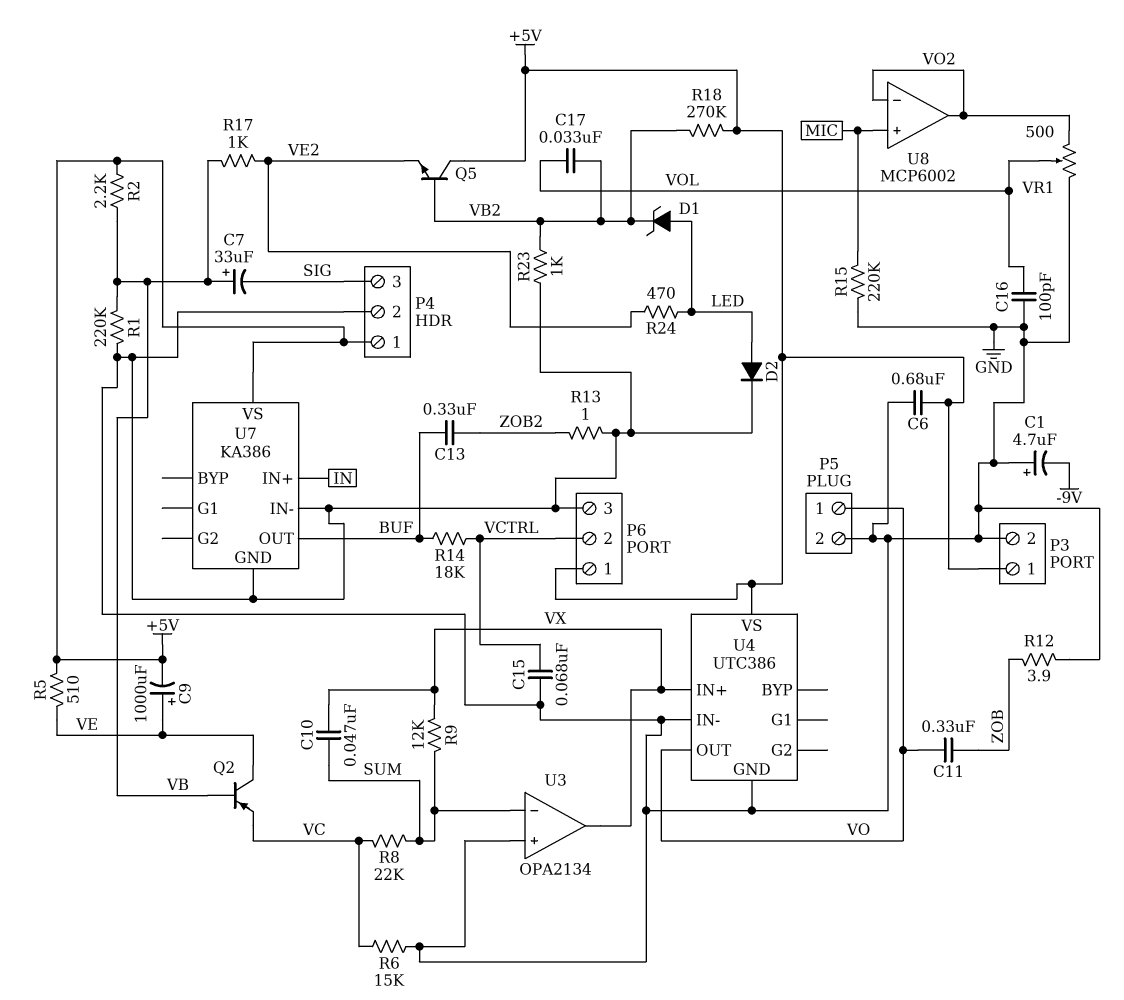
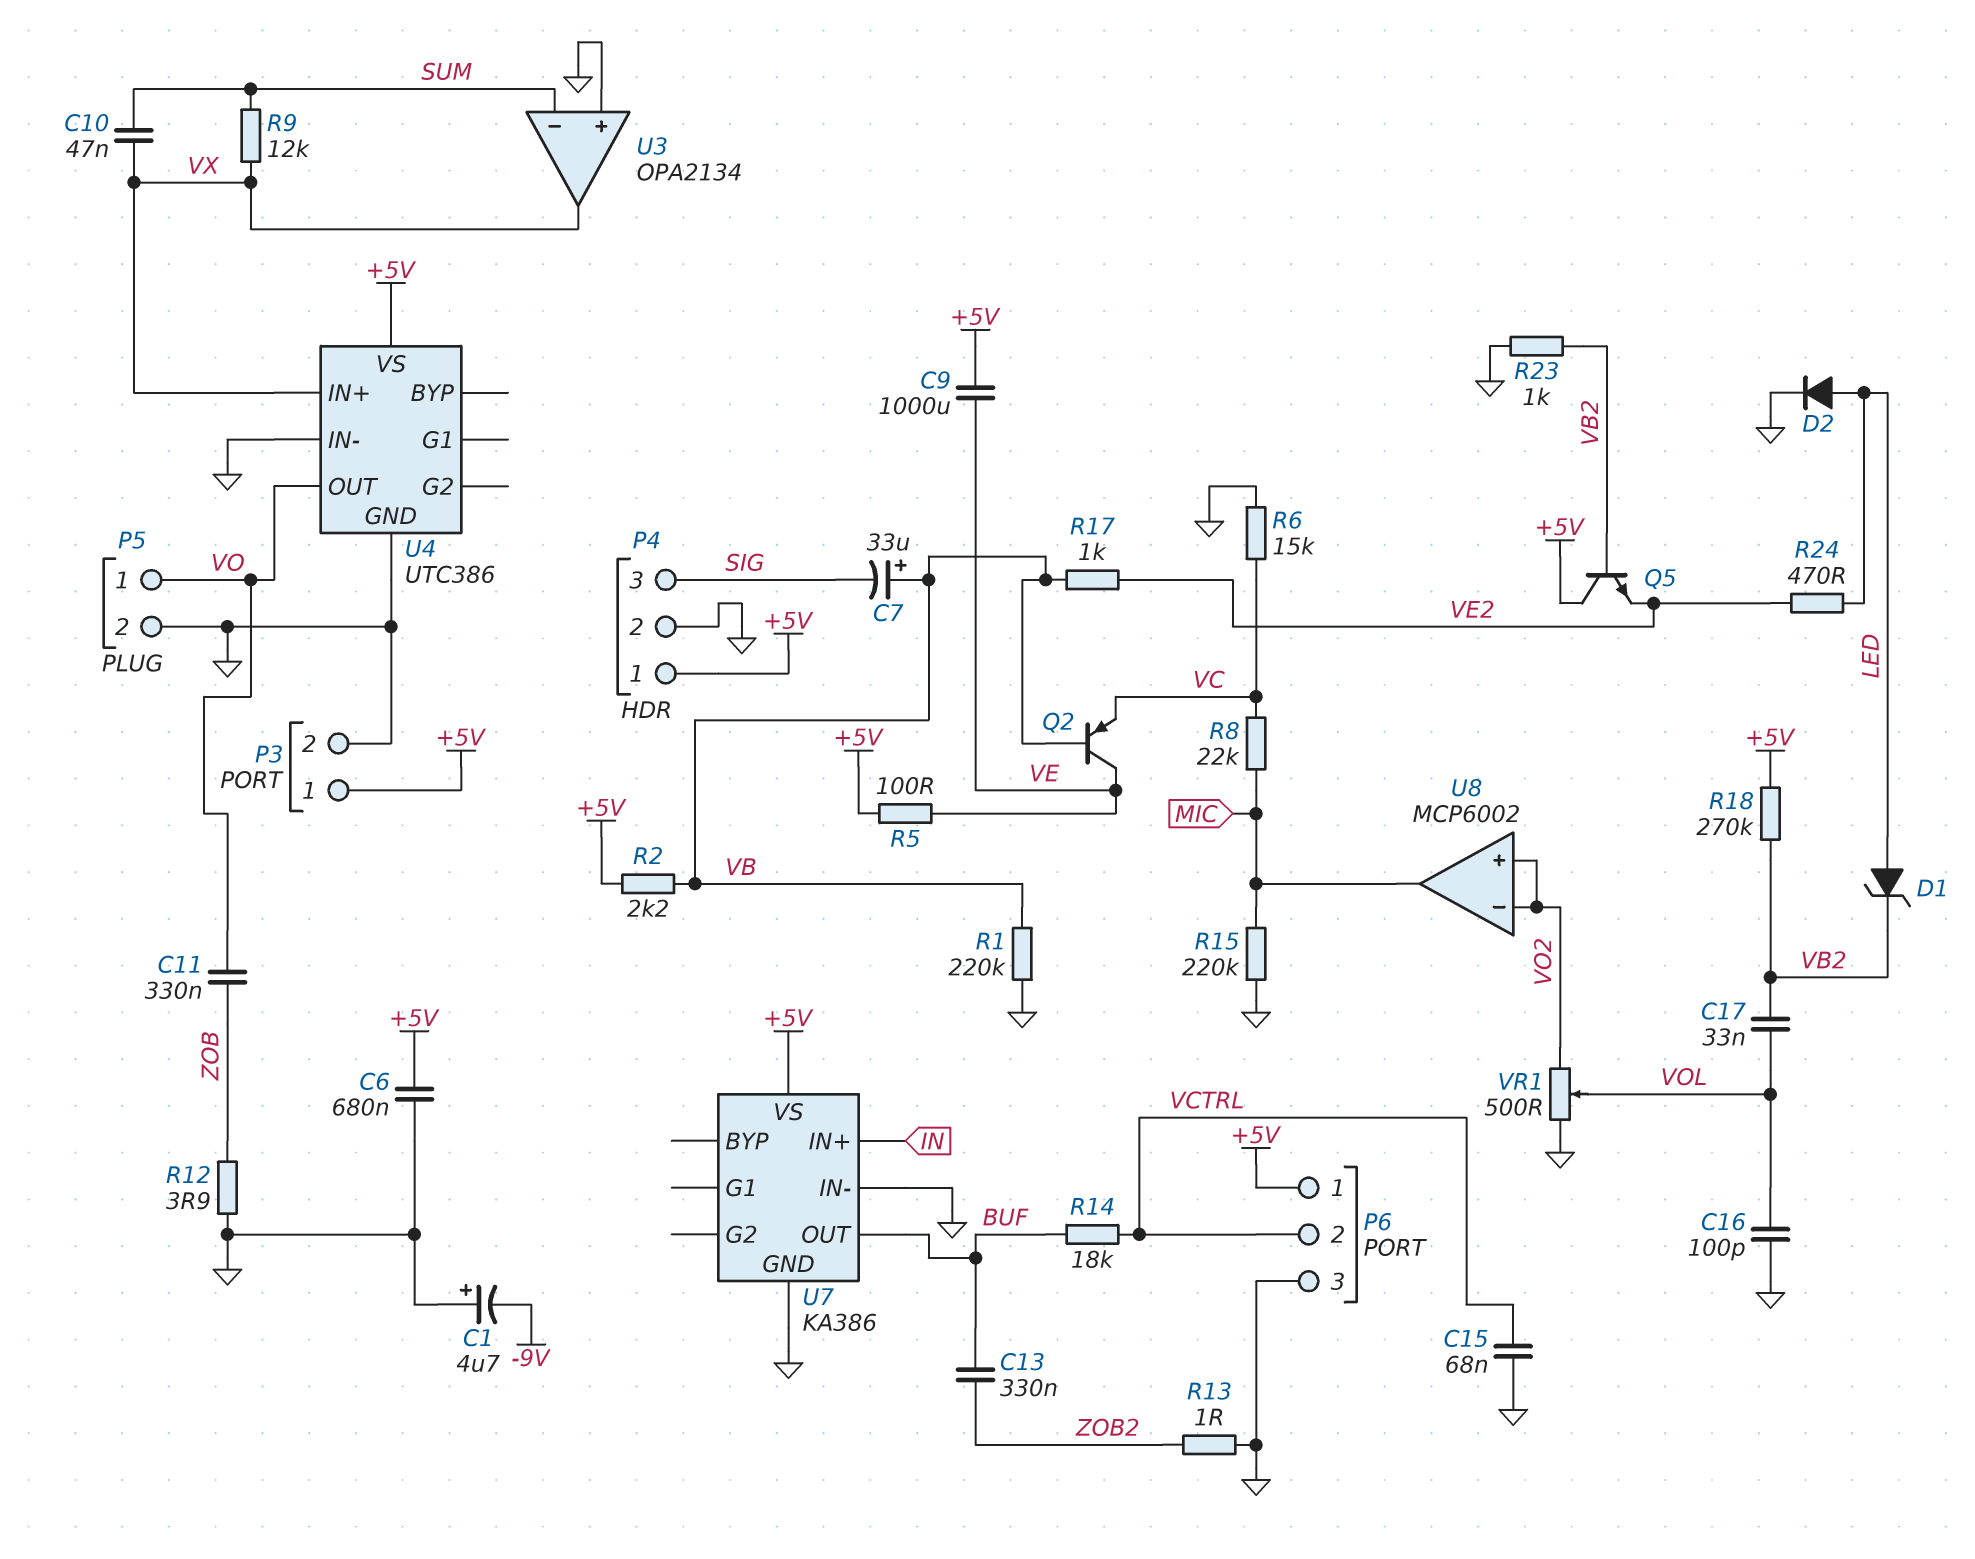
C9: 1000uF (plus VE, minus +5V) -> 1000uF (+5V, VE)
R5: 510 (+5V, VE) -> 100 (+5V, VE)
R8: 22k (SUM, VC) -> 22k (MIC, VC)
U8 pin in+: MIC -> VO2
U8 pin out: VO2 -> MIC

